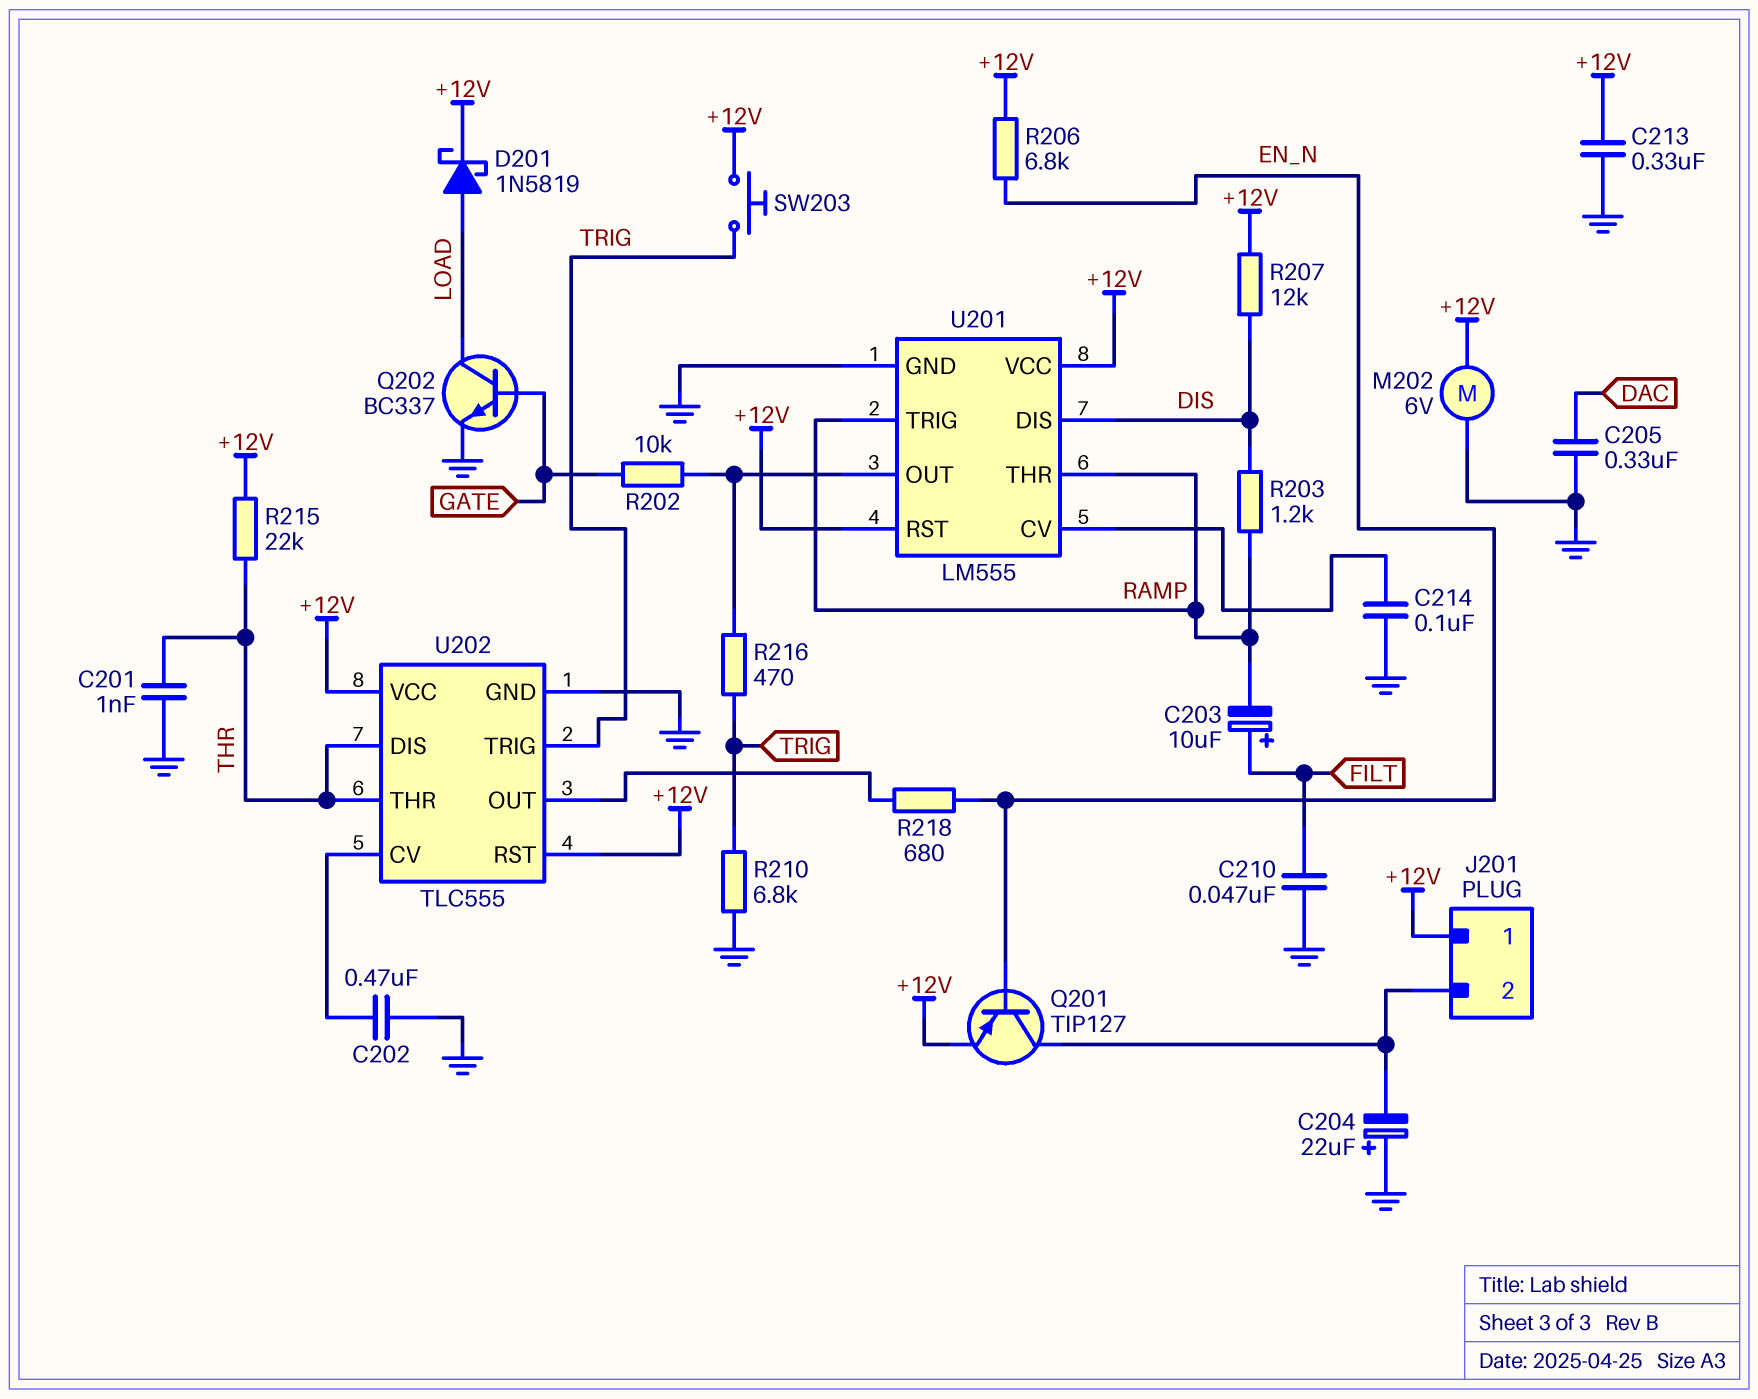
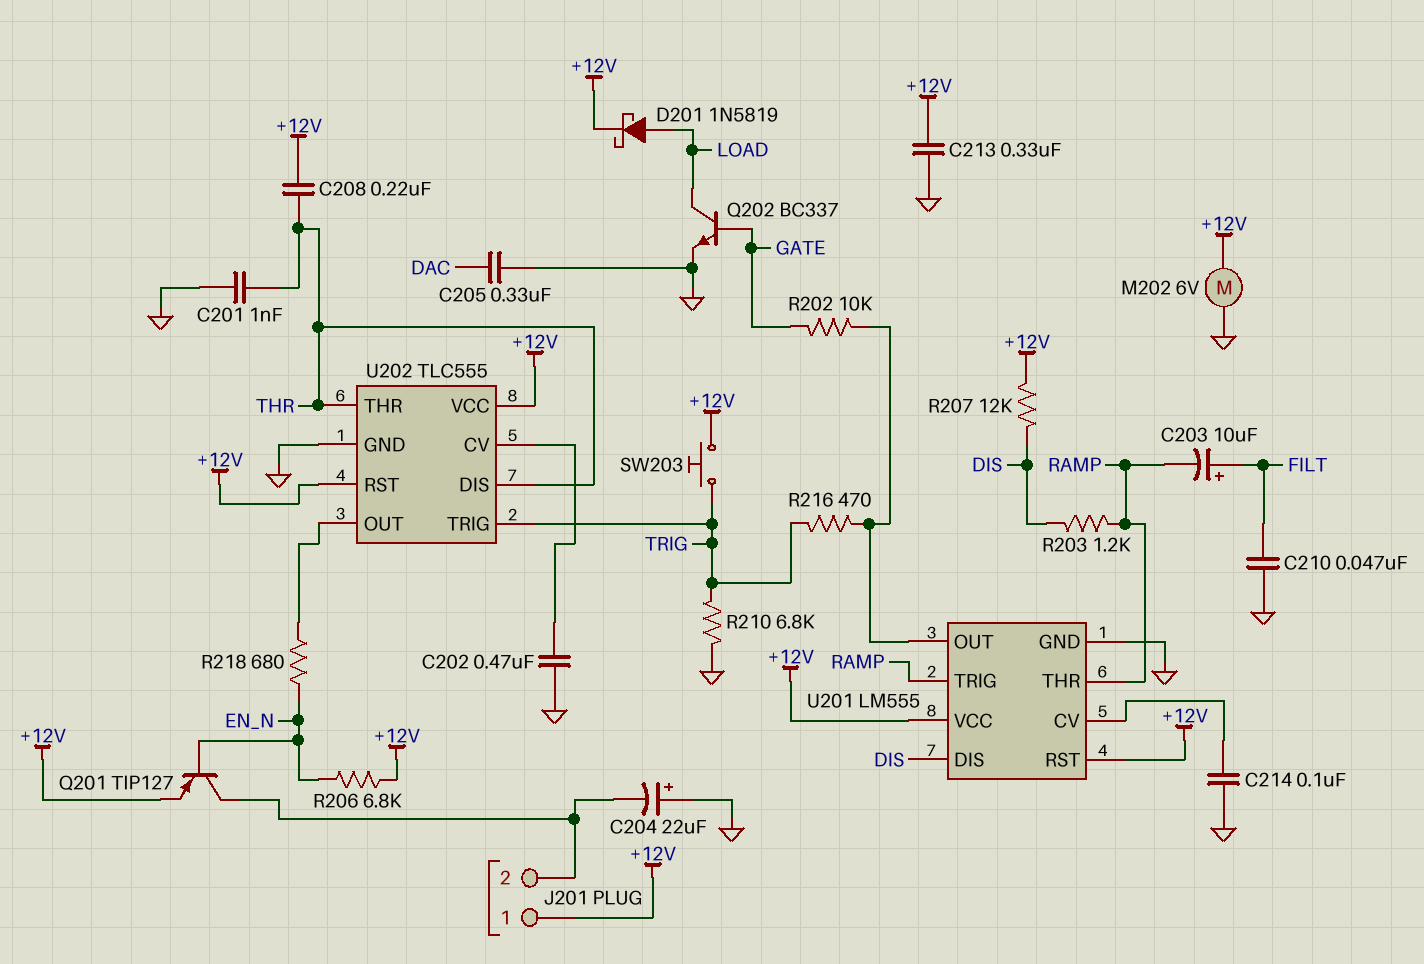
C208: none -> 220nF (+12V, THR)
R215: 22k (+12V, THR) -> none

